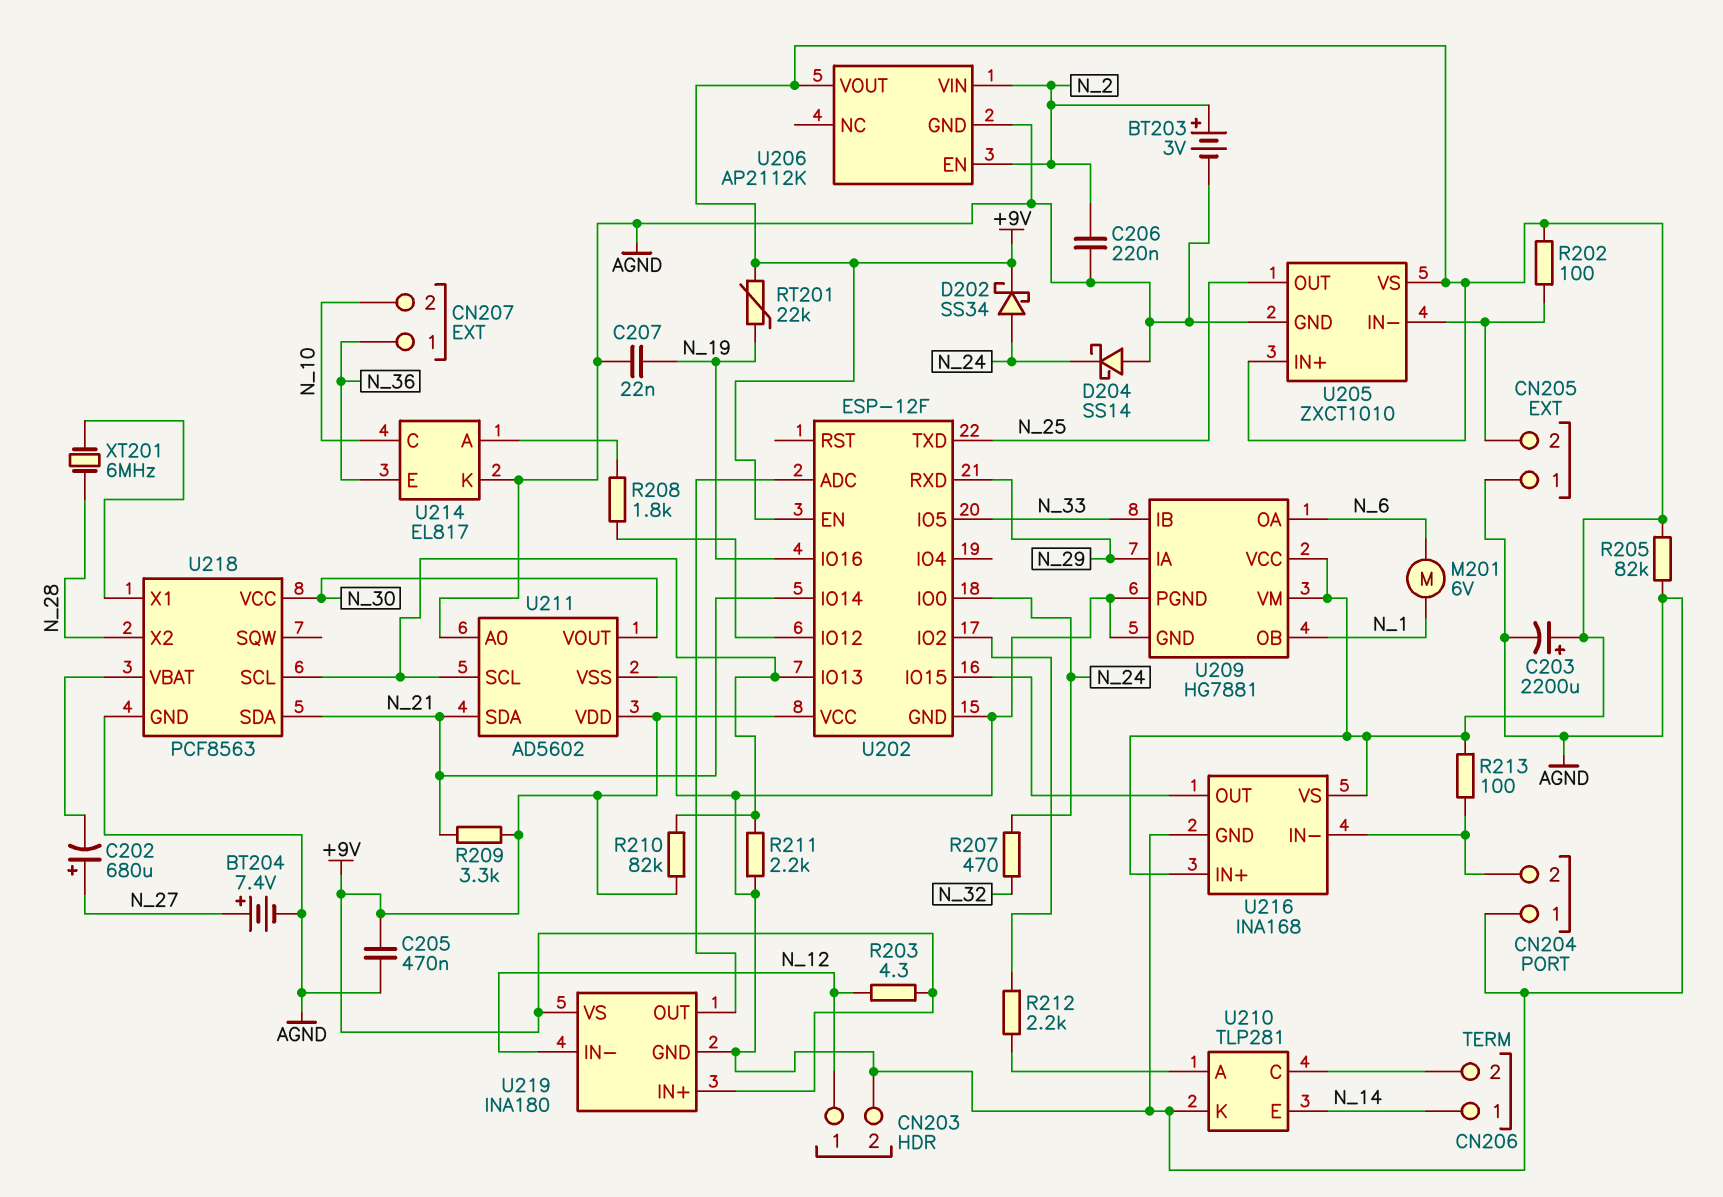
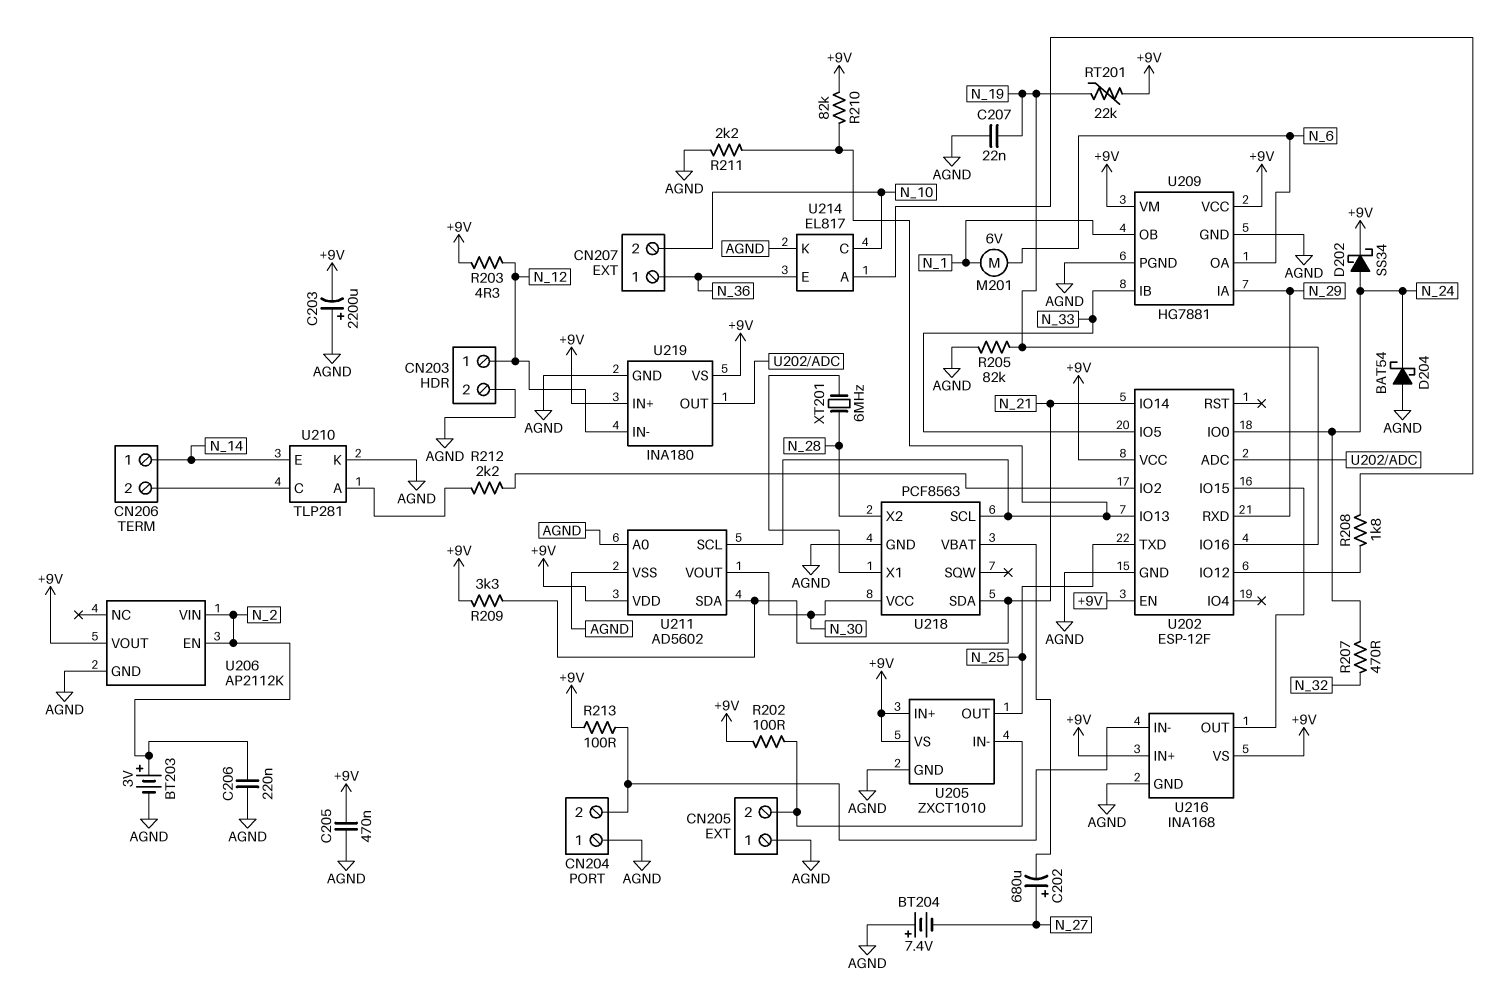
BT204: 7.4V (plus N_27, minus AGND) -> 7.4V (plus AGND, minus N_27)
C203: 2200uF (plus +9V, minus AGND) -> 2200uF (plus AGND, minus +9V)
D204: schottky SS14 (A AGND, K N_24) -> schottky BAT54 (A AGND, K N_24)
R205: 82k (+9V, AGND) -> 82k (AGND, N_19)

